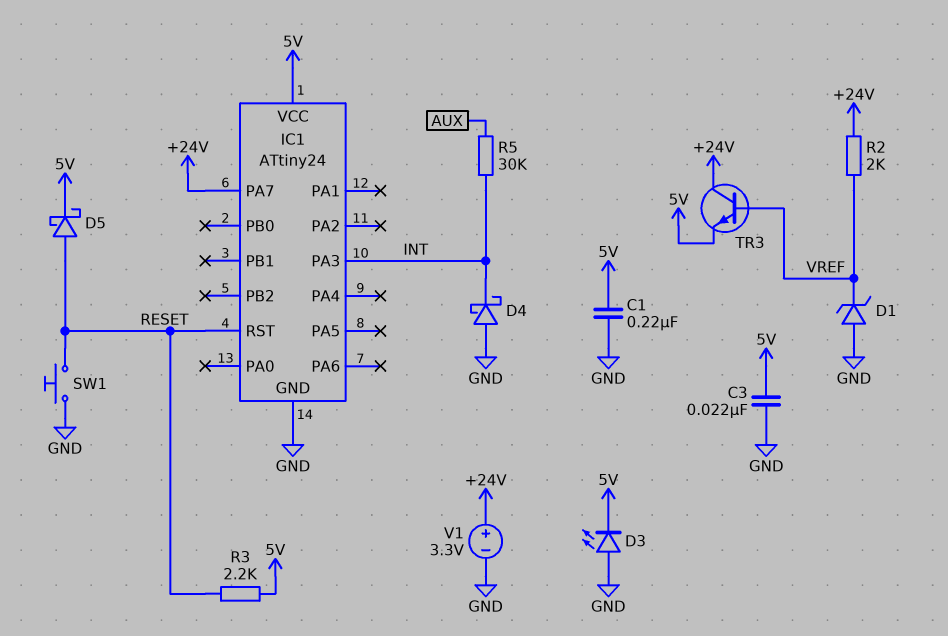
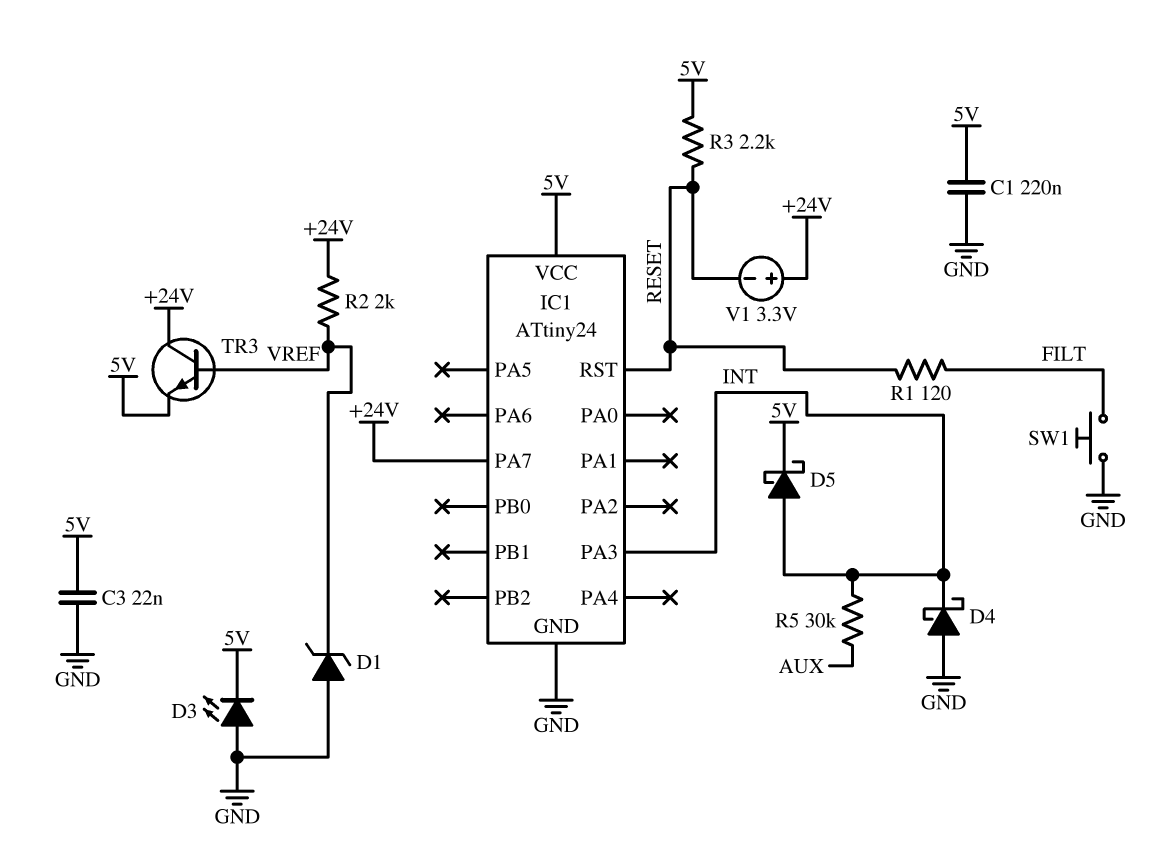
D5: schottky (A RESET, K 5V) -> schottky (A INT, K 5V)
R1: none -> 120 (FILT, RESET)
SW1: button (GND, RESET) -> button (FILT, GND)
V1: 3.3V (plus +24V, minus GND) -> 3.3V (plus +24V, minus RESET)

